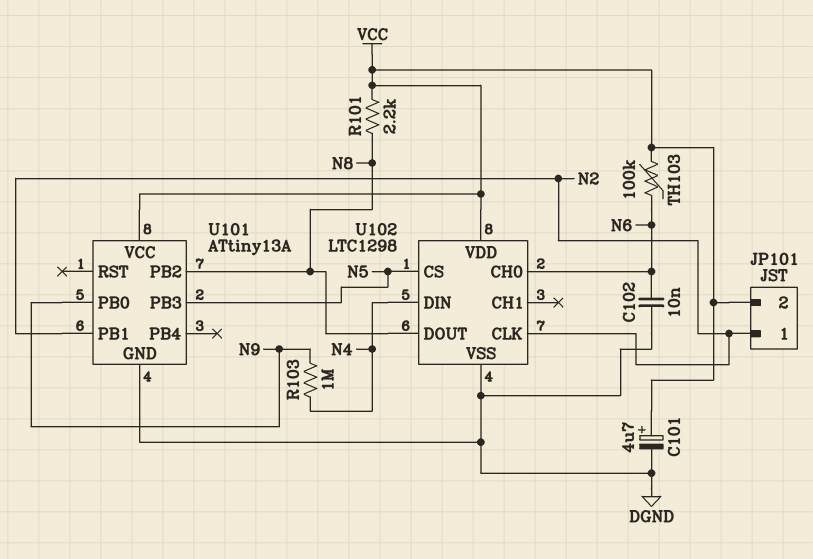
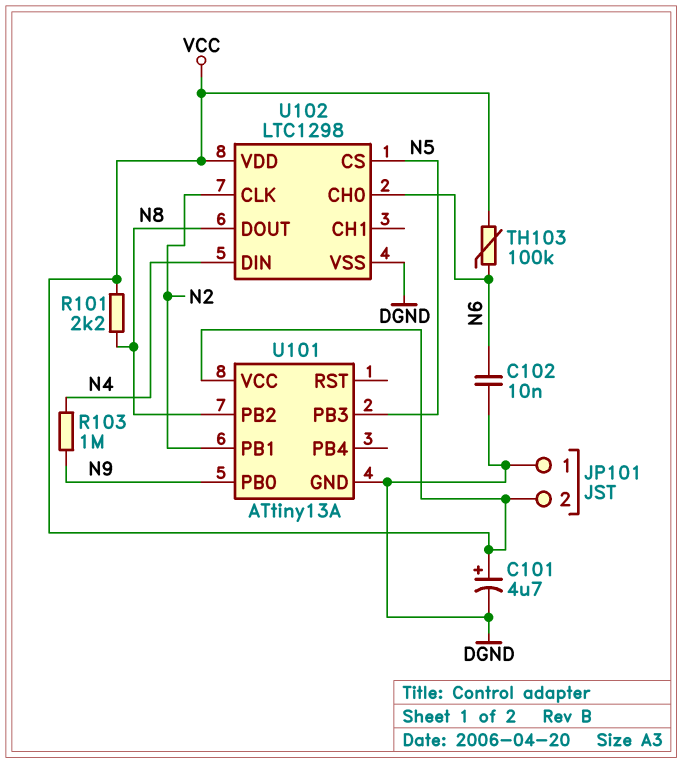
JP101 pin 1: N2 -> DGND

